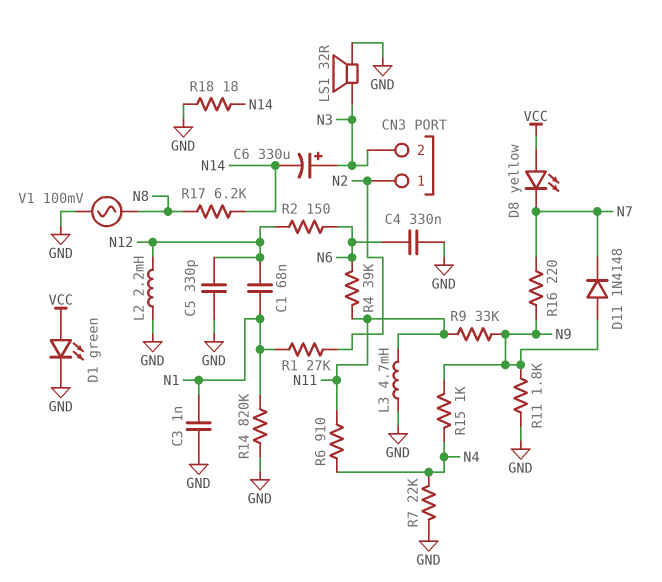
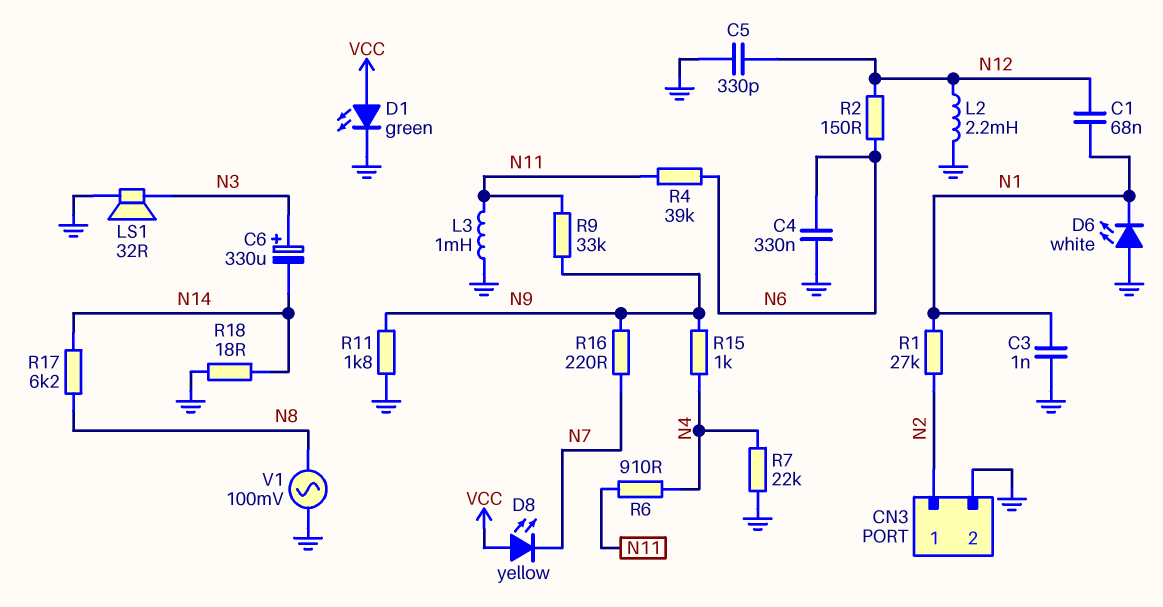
CN3 pin 2: N3 -> GND
D6: none -> LED white (A GND, K N1)
D11: diode 1N4148 (A N9, K N7) -> none
L3: 4.7mH (GND, N11) -> 1mH (GND, N11)
R14: 820k (GND, N1) -> none

